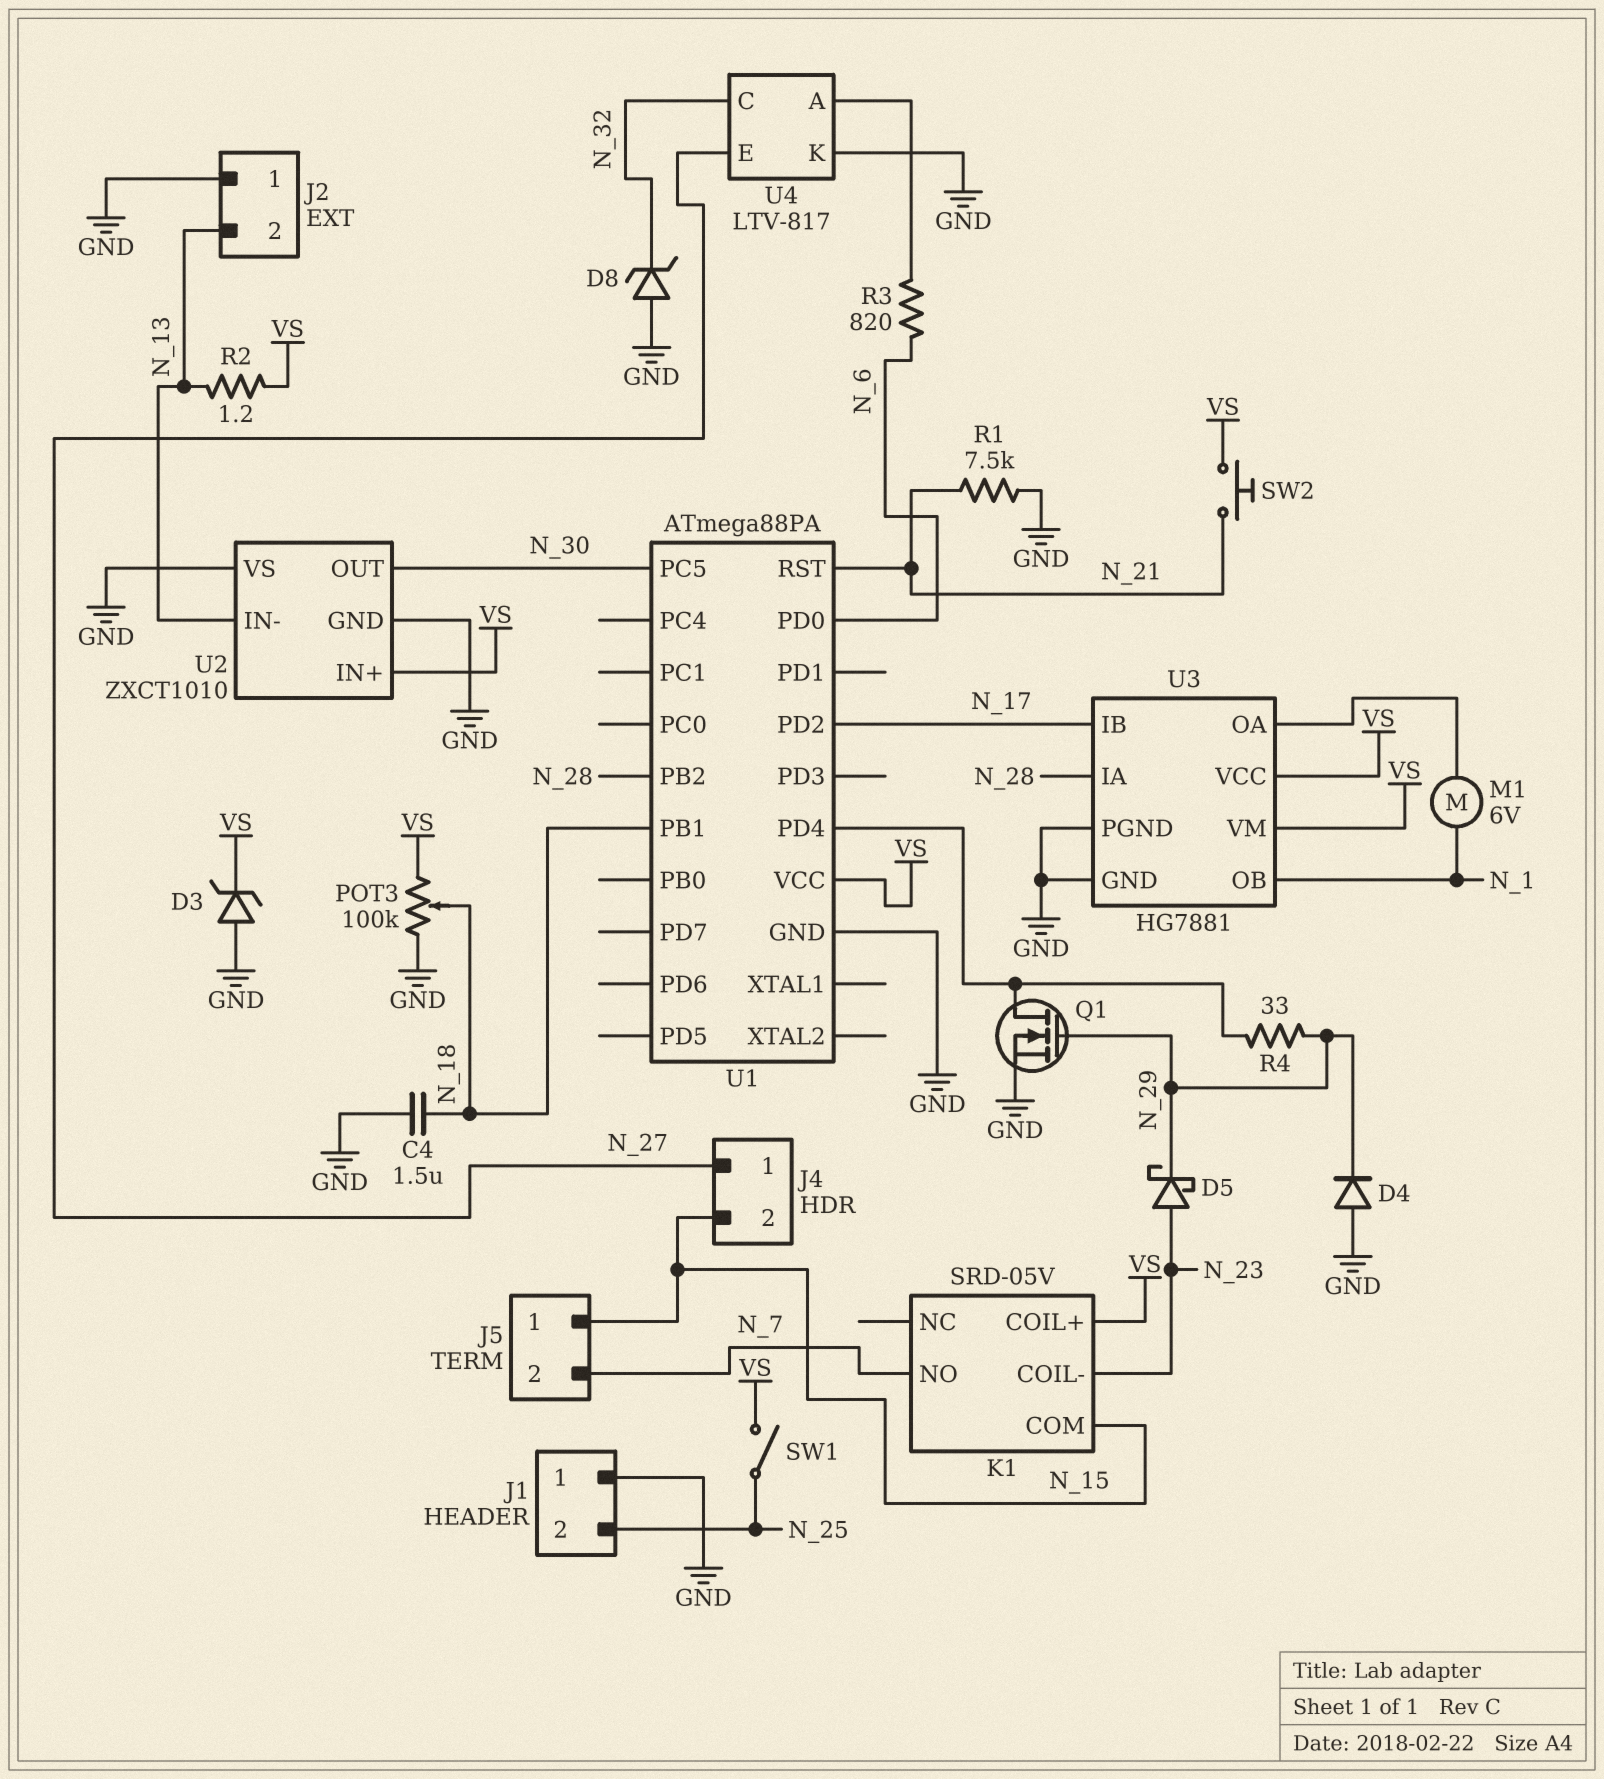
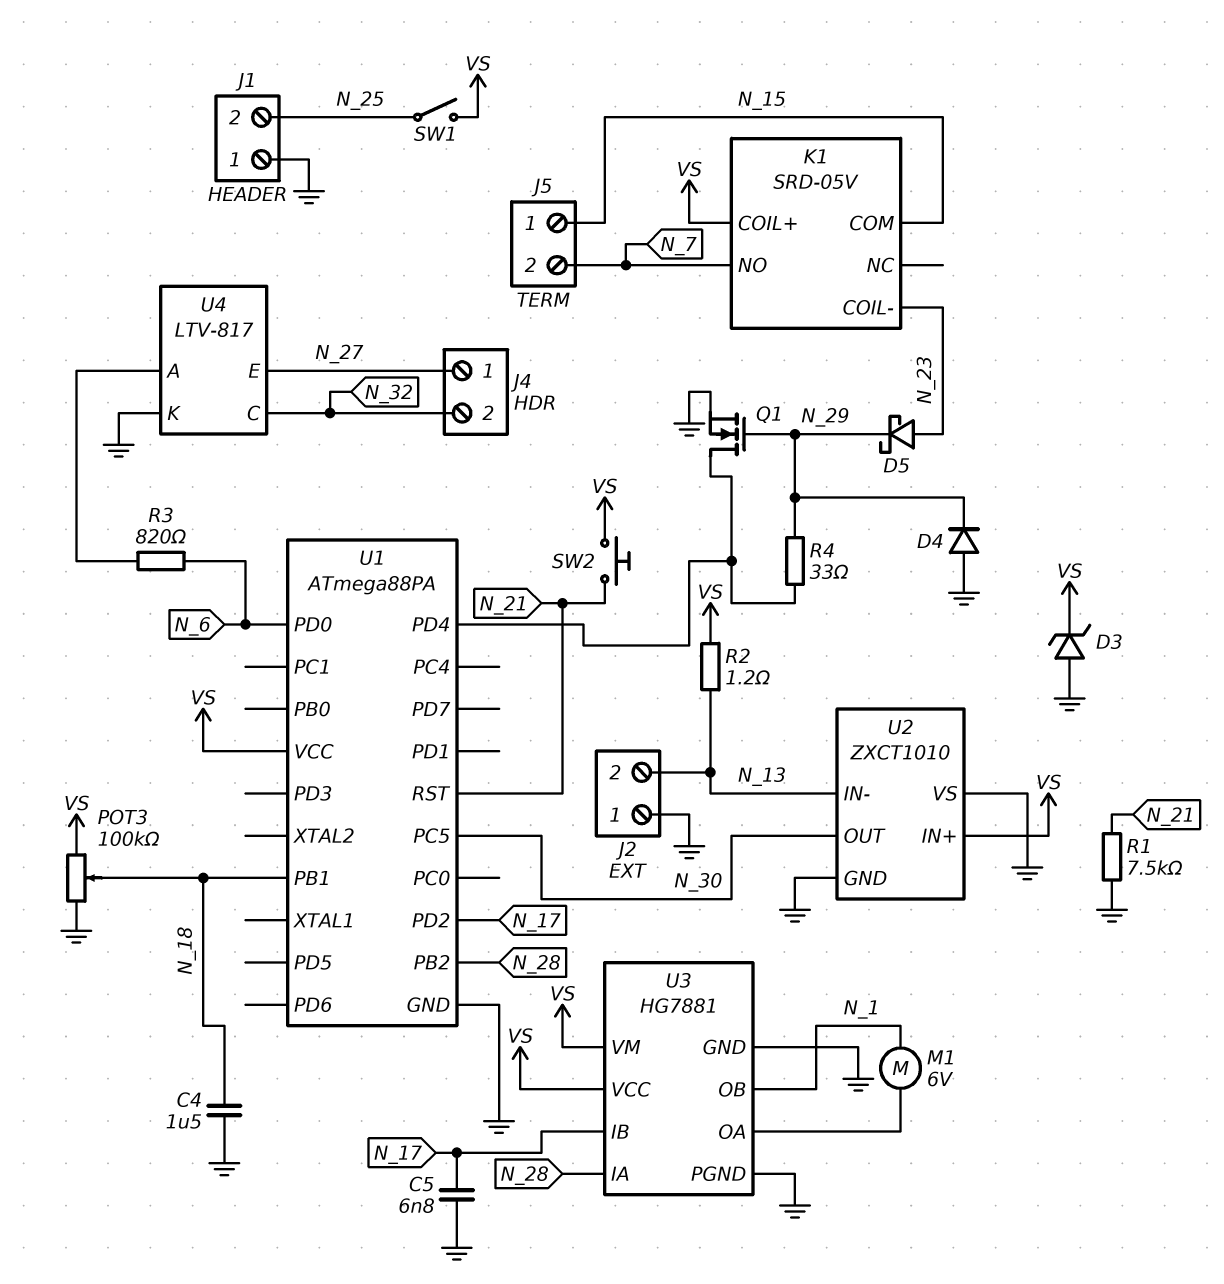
C5: none -> 6.8nF (GND, N_17)
D8: zener (A GND, K N_32) -> none
J4 pin 2: N_15 -> N_32

